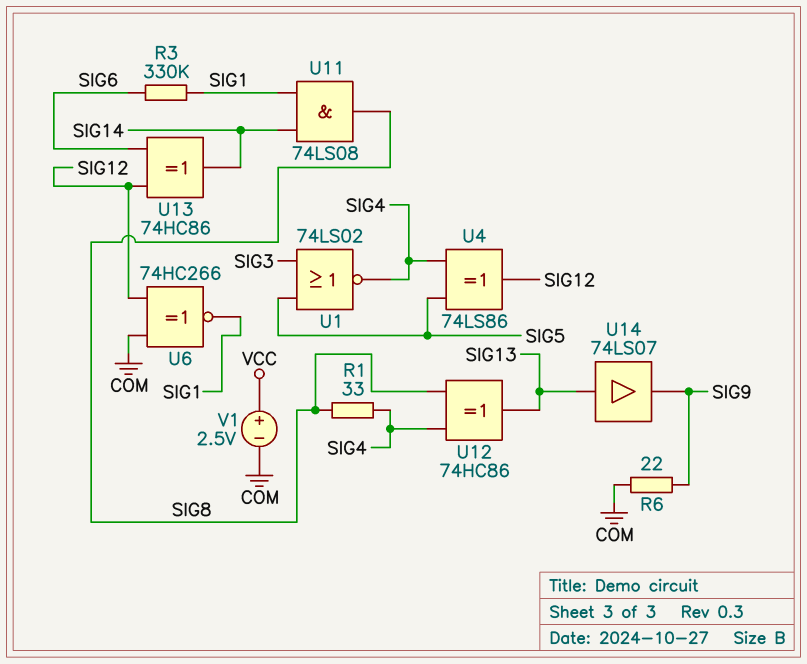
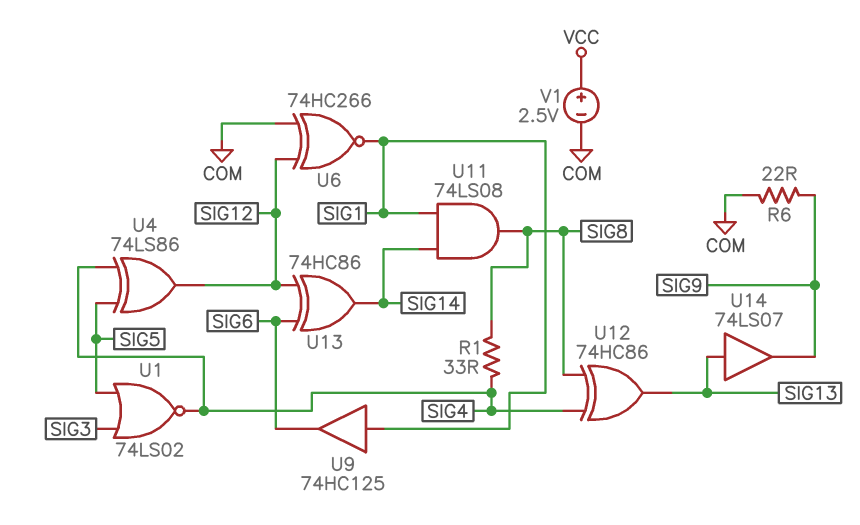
R3: 330k (SIG1, SIG6) -> none
U9: none -> buffer 74HC125 (in SIG1, out SIG6)

